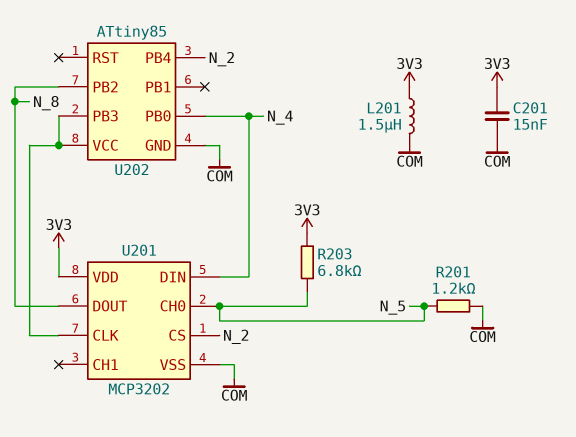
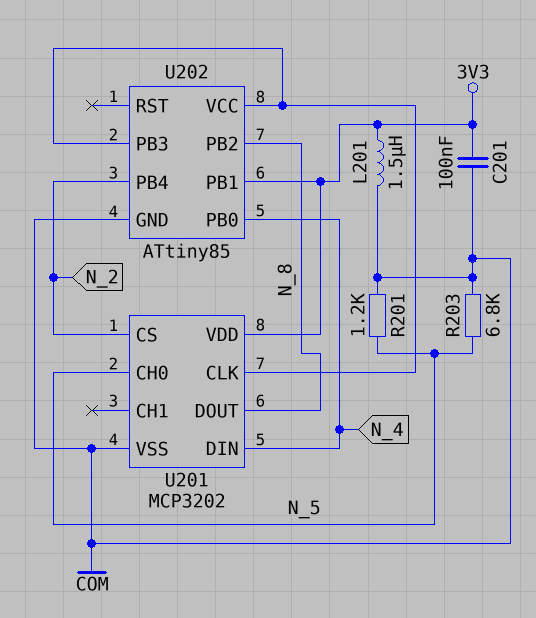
C201: 15nF (3V3, COM) -> 100nF (3V3, COM)
R203: 6.8k (3V3, N_5) -> 6.8k (COM, N_5)
U202 pin PB1: none -> 3V3

